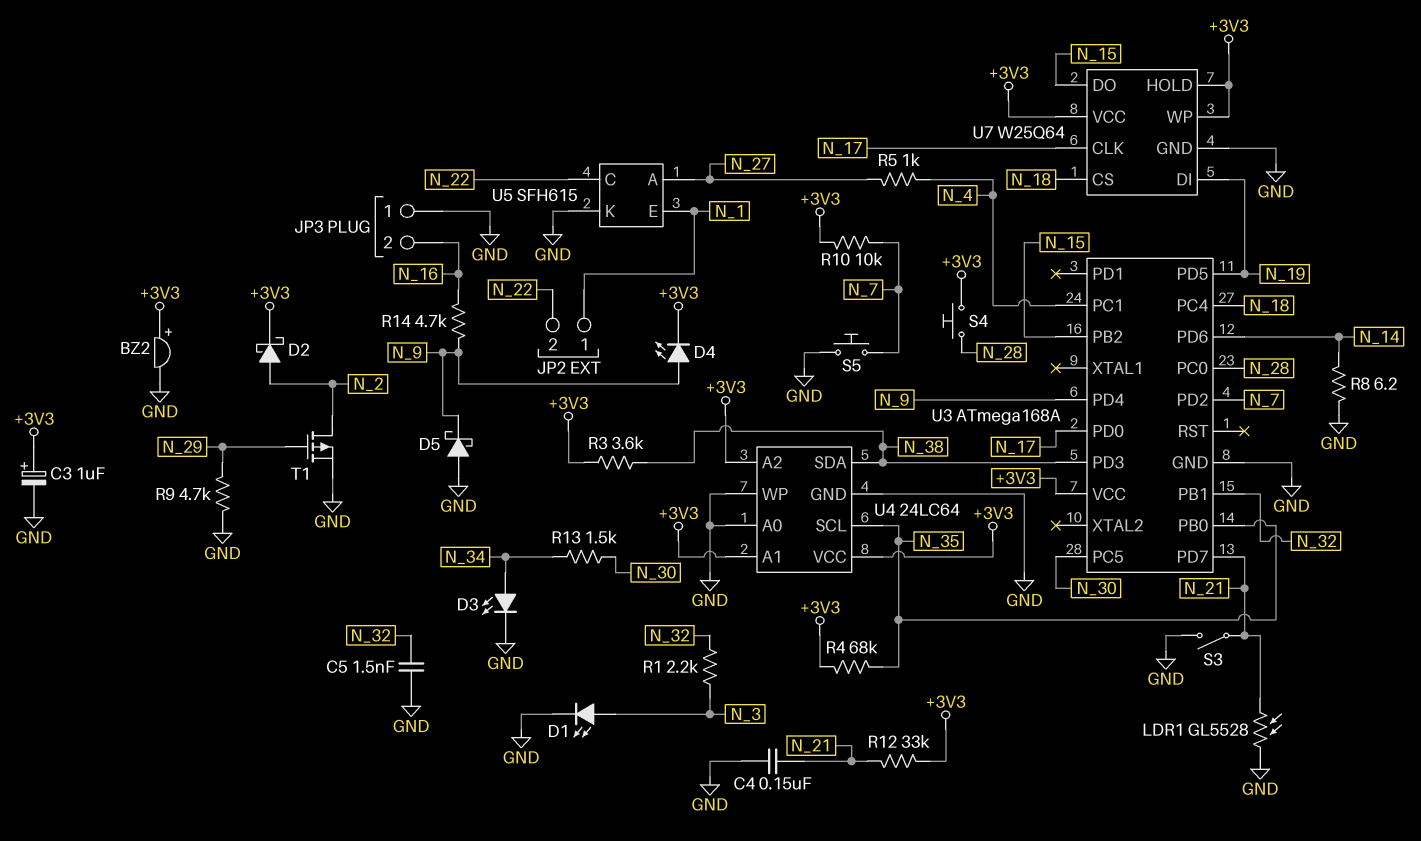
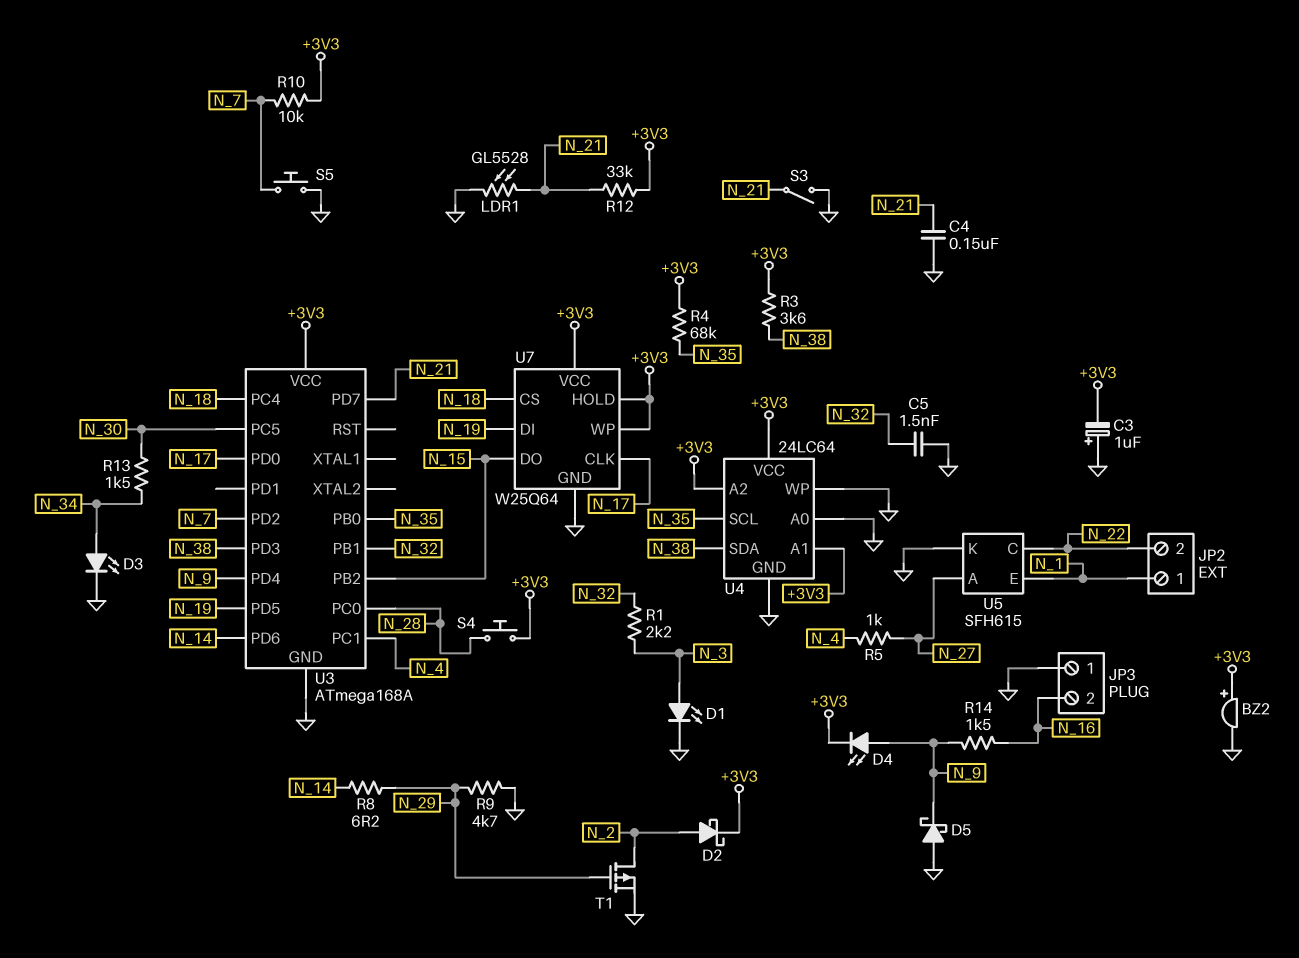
C3: 1uF (plus +3V3, minus GND) -> 1uF (plus GND, minus +3V3)
R8: 6.2 (GND, N_14) -> 6.2 (N_14, N_29)
R14: 4.7k (N_9, N_16) -> 1.5k (N_9, N_16)

